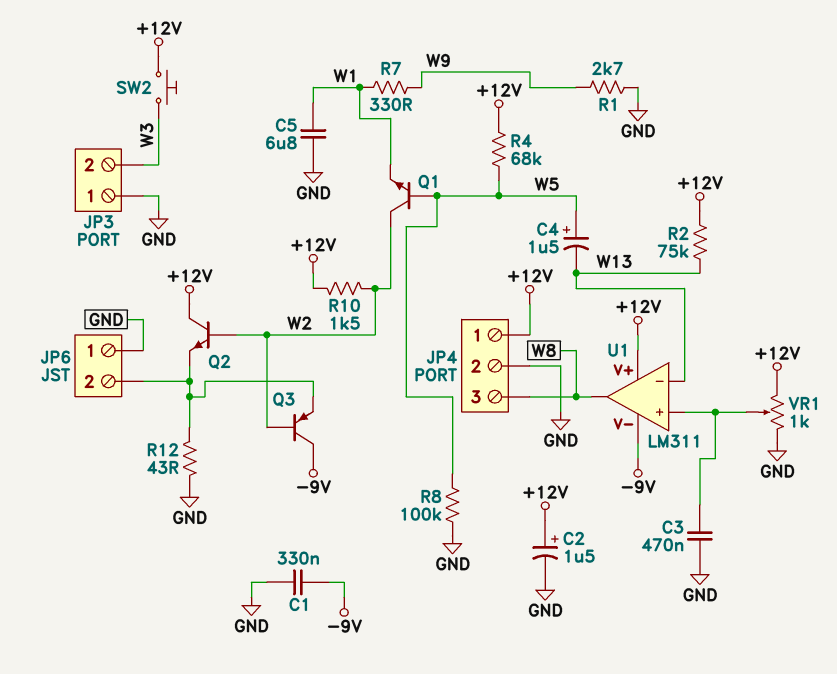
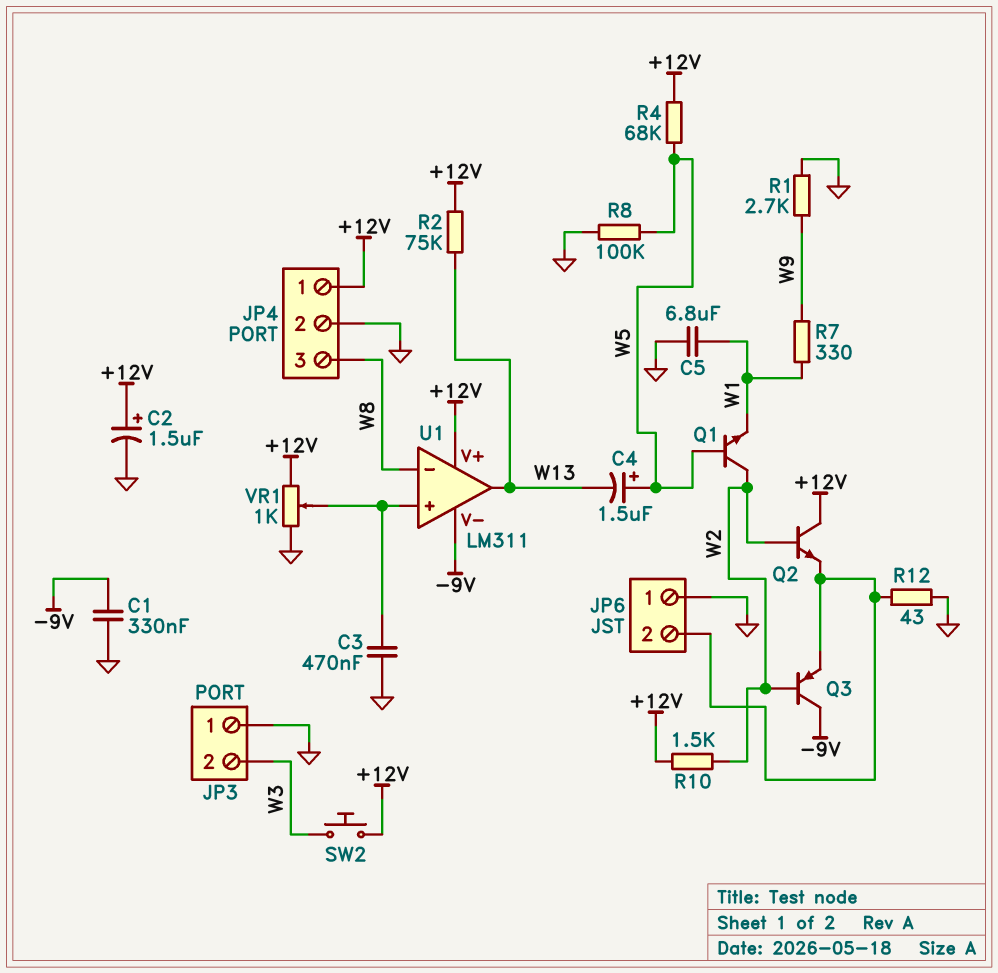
U1 pin in-: W13 -> W8
U1 pin out: W8 -> W13

